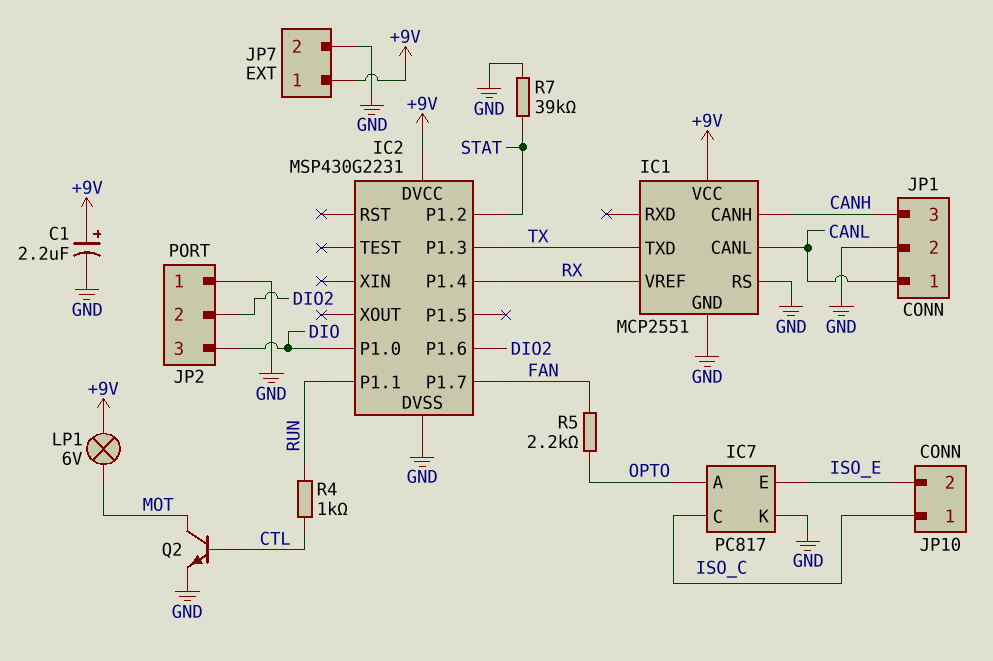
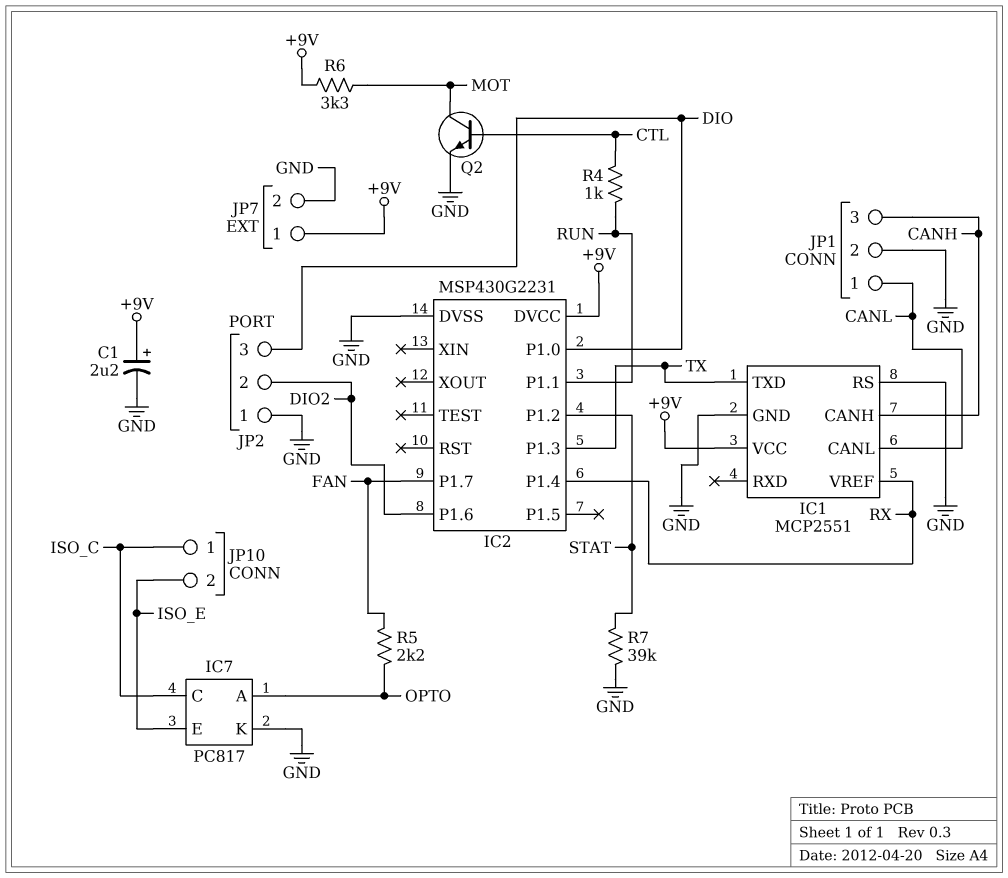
LP1: lamp 6V (+9V, MOT) -> none
R6: none -> 3.3k (+9V, MOT)

